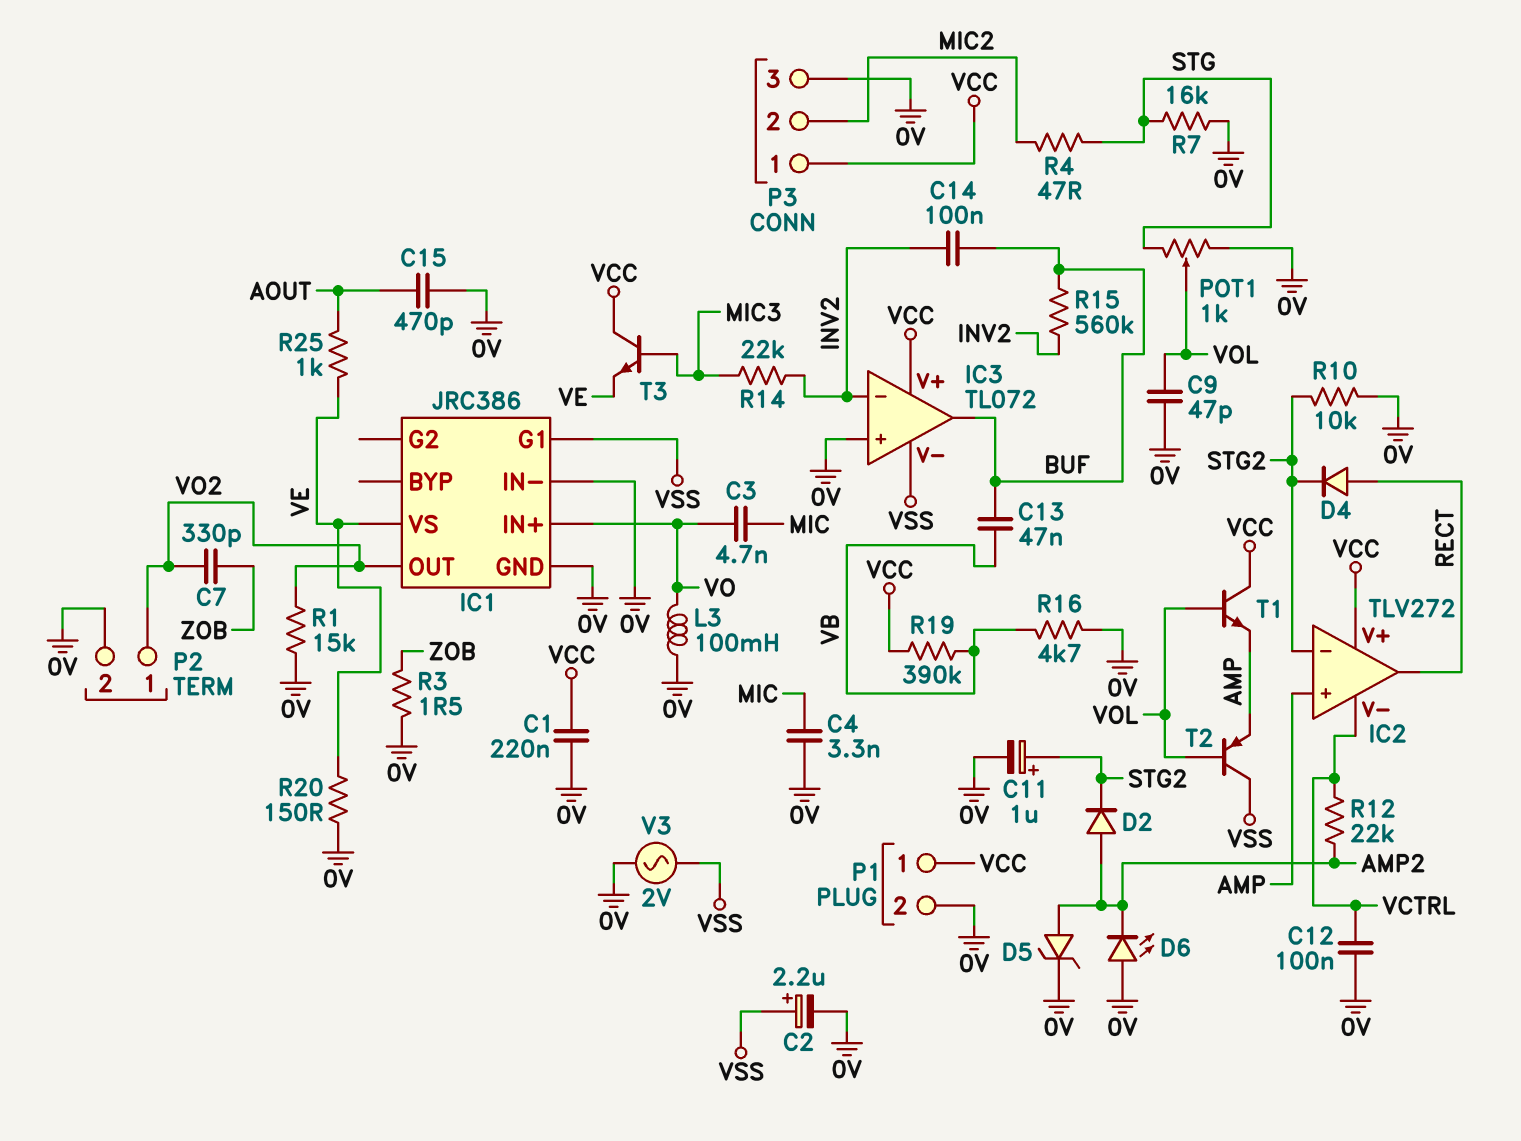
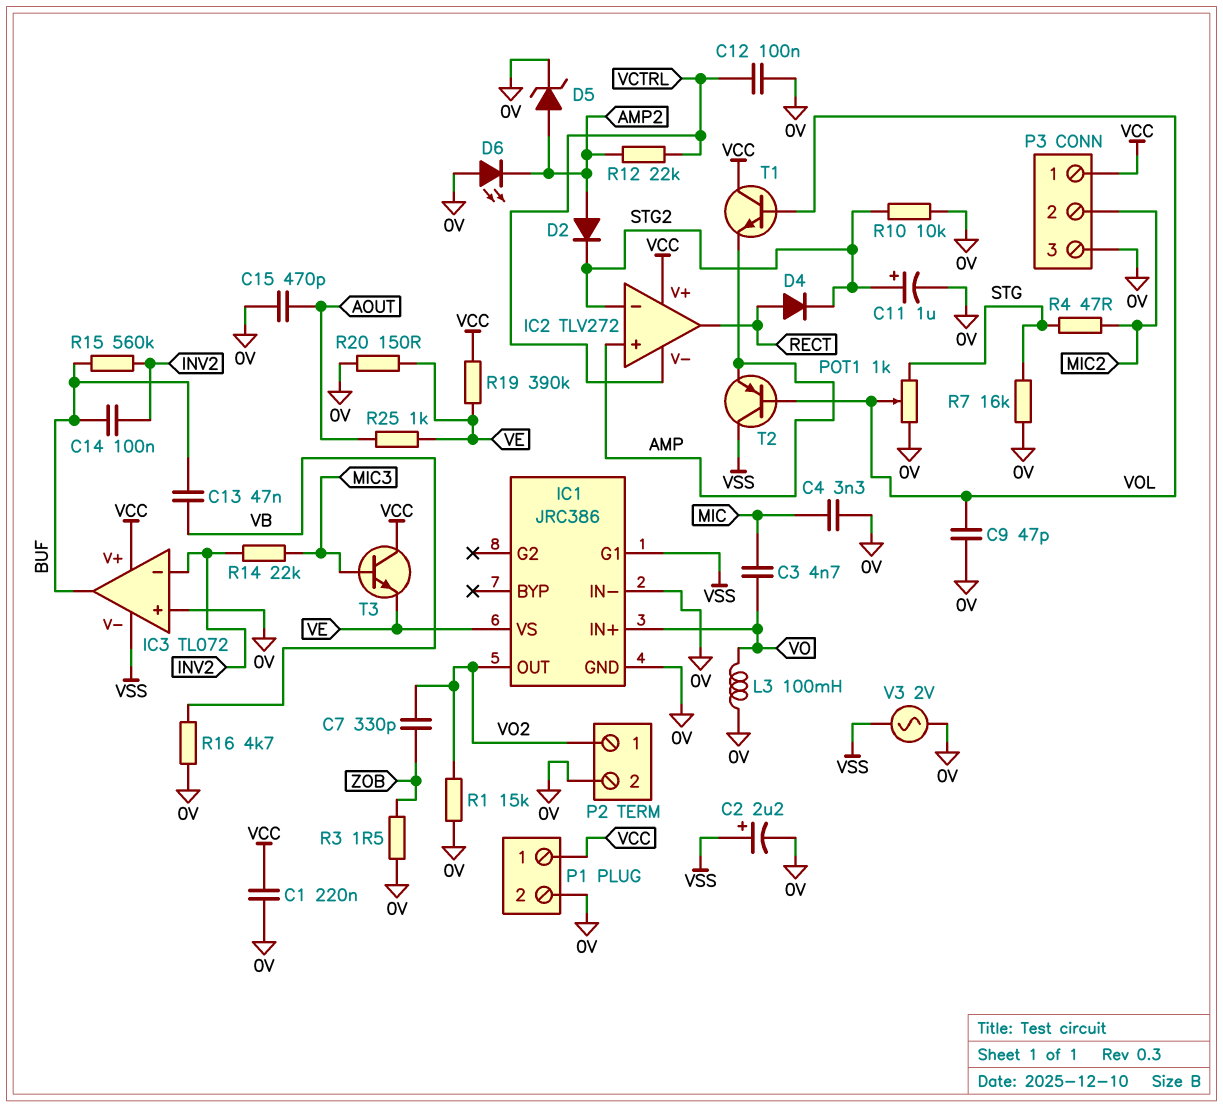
R19: 390k (VB, VCC) -> 390k (VCC, VE)

